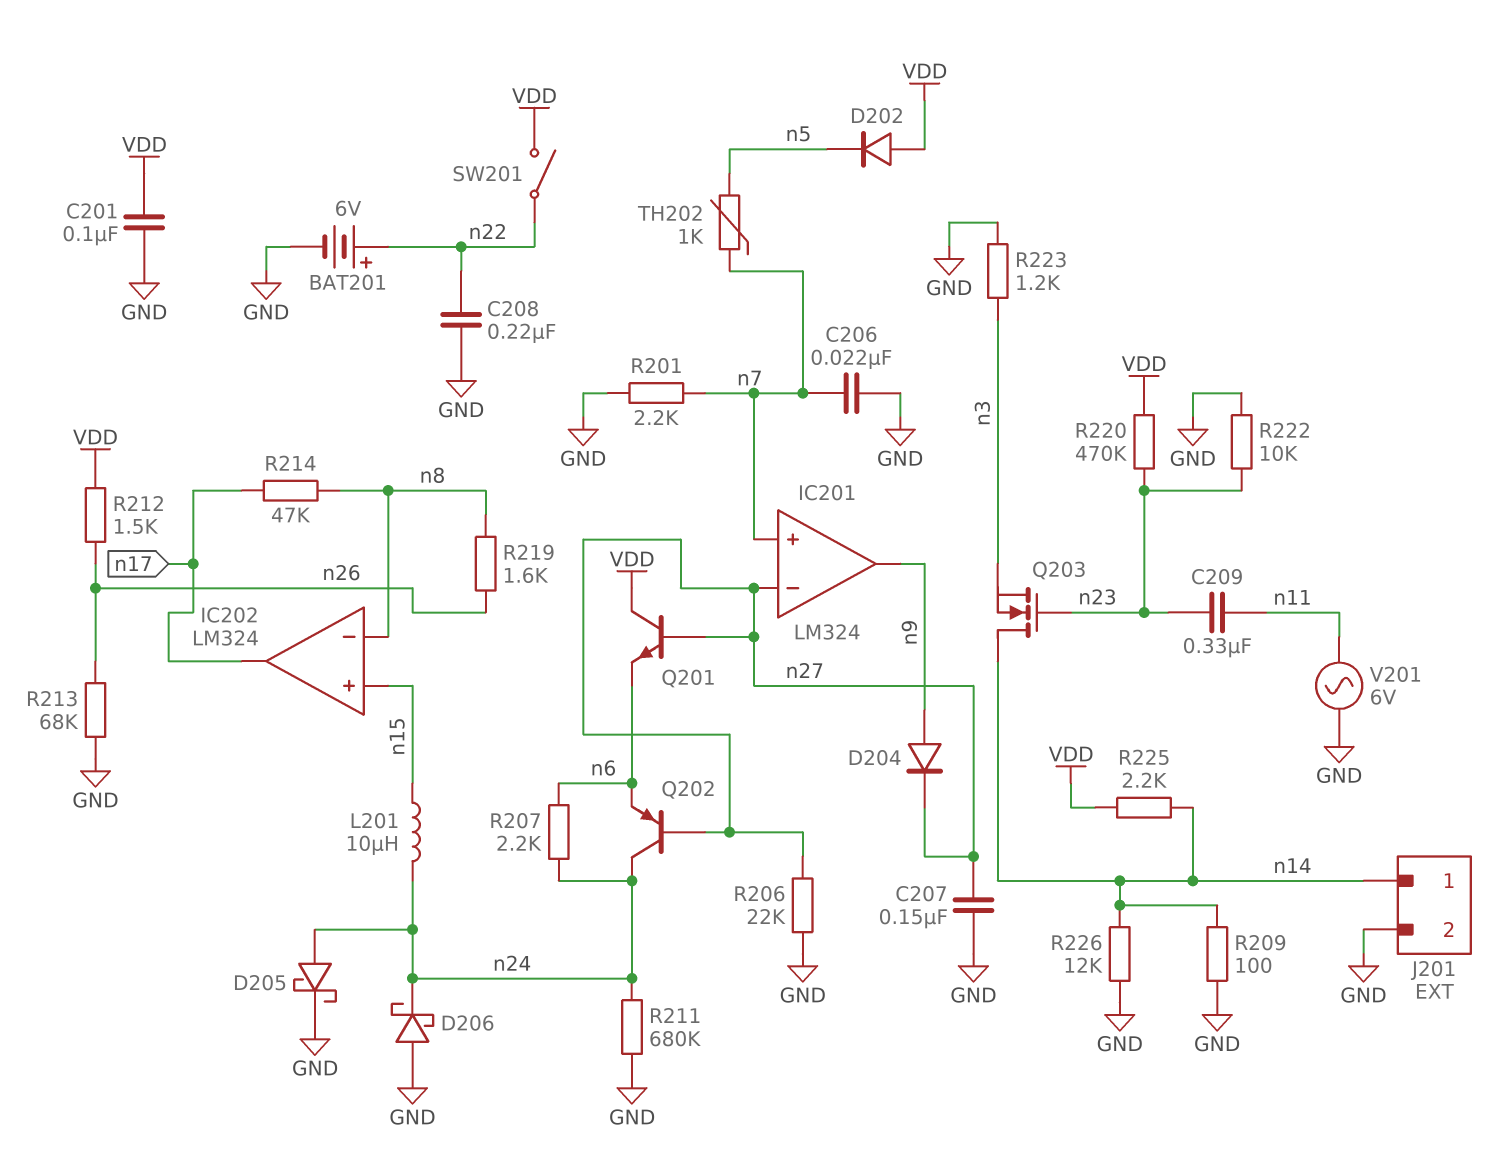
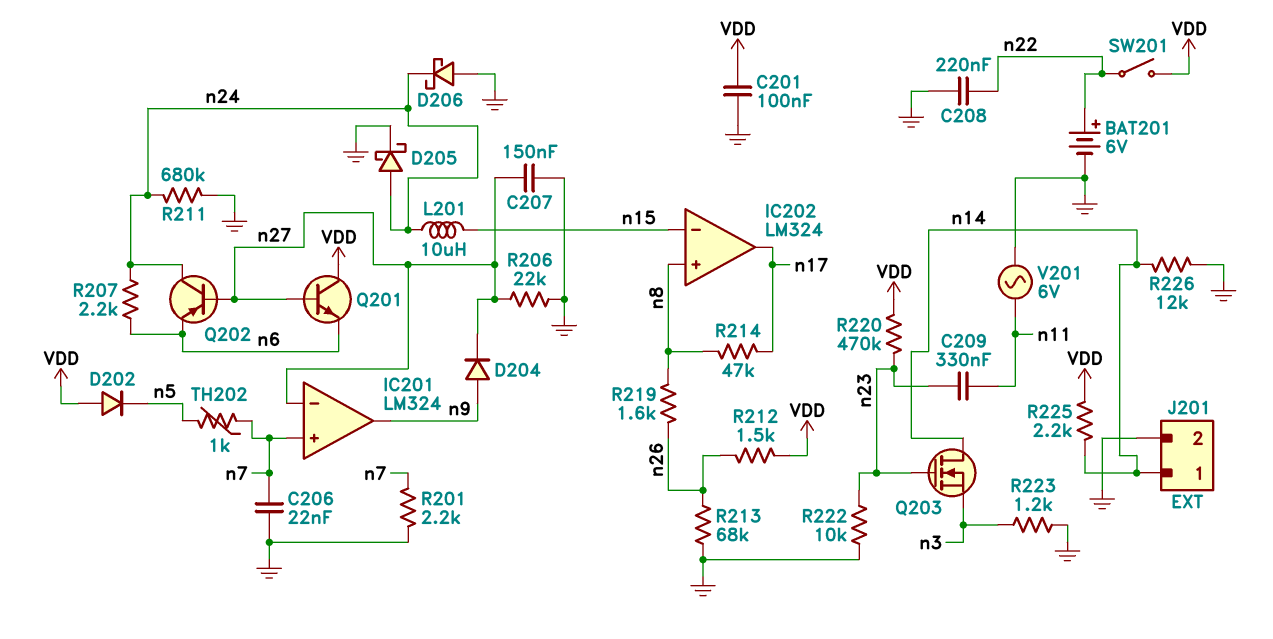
IC202 pin in+: n15 -> n8
IC202 pin in-: n8 -> n15
R209: 100 (GND, n14) -> none

